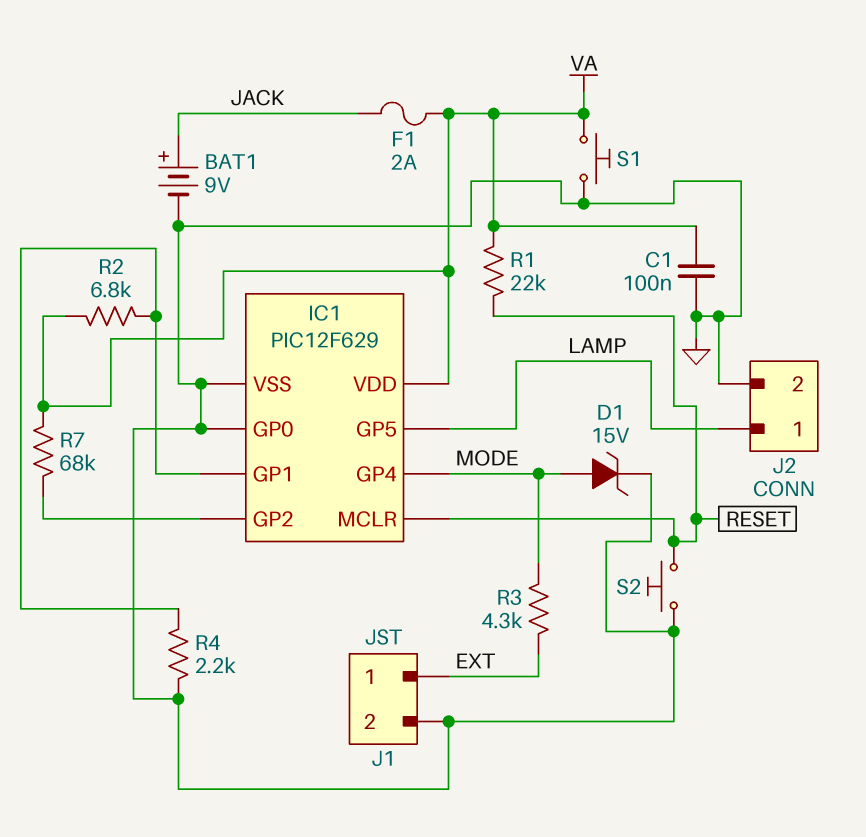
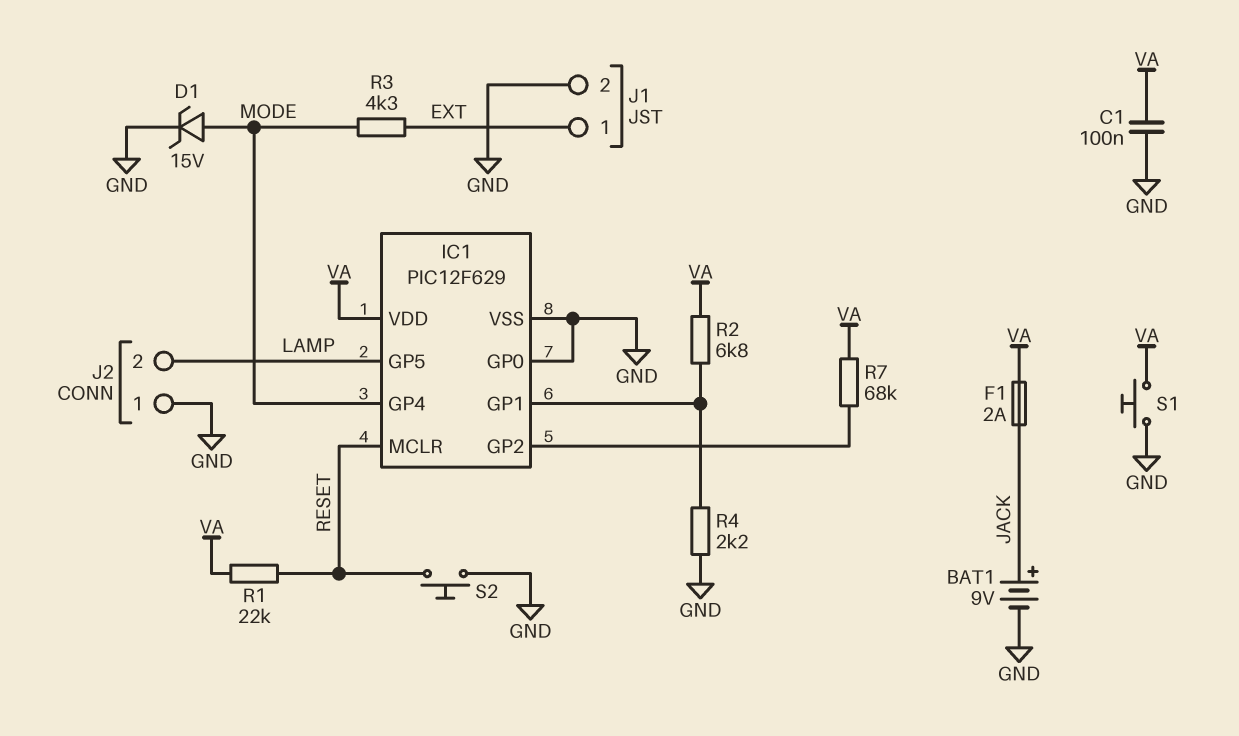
J2 pin 1: LAMP -> GND
J2 pin 2: GND -> LAMP

